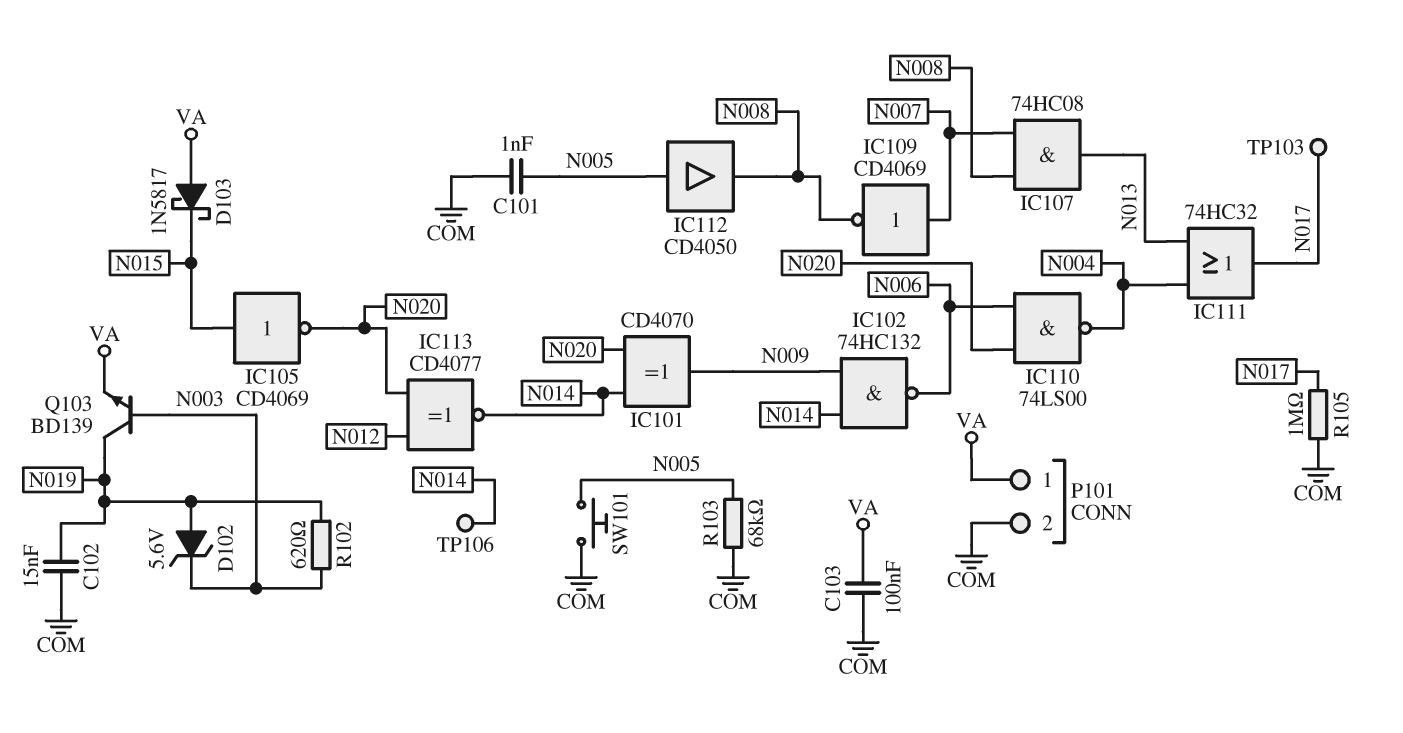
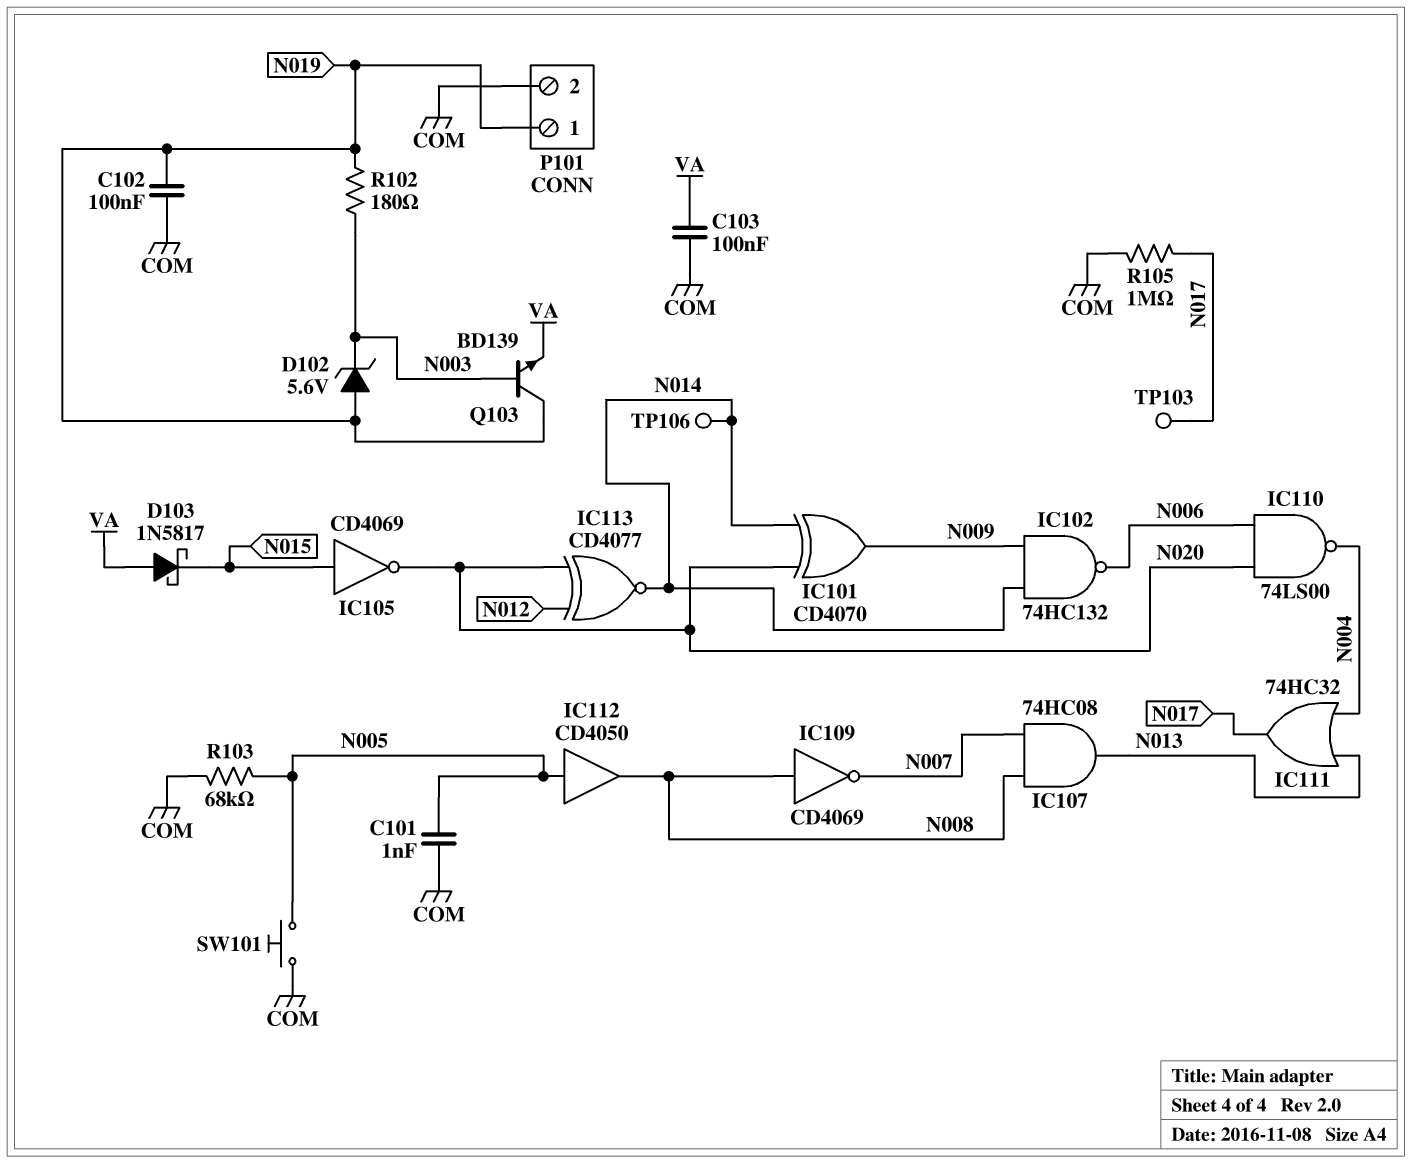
C102: 15nF (COM, N019) -> 100nF (COM, N019)
IC109: NOT CD4069 (in N007, out N008) -> NOT CD4069 (in N008, out N007)
P101 pin 1: VA -> N019
R102: 620 (N003, N019) -> 180 (N003, N019)

